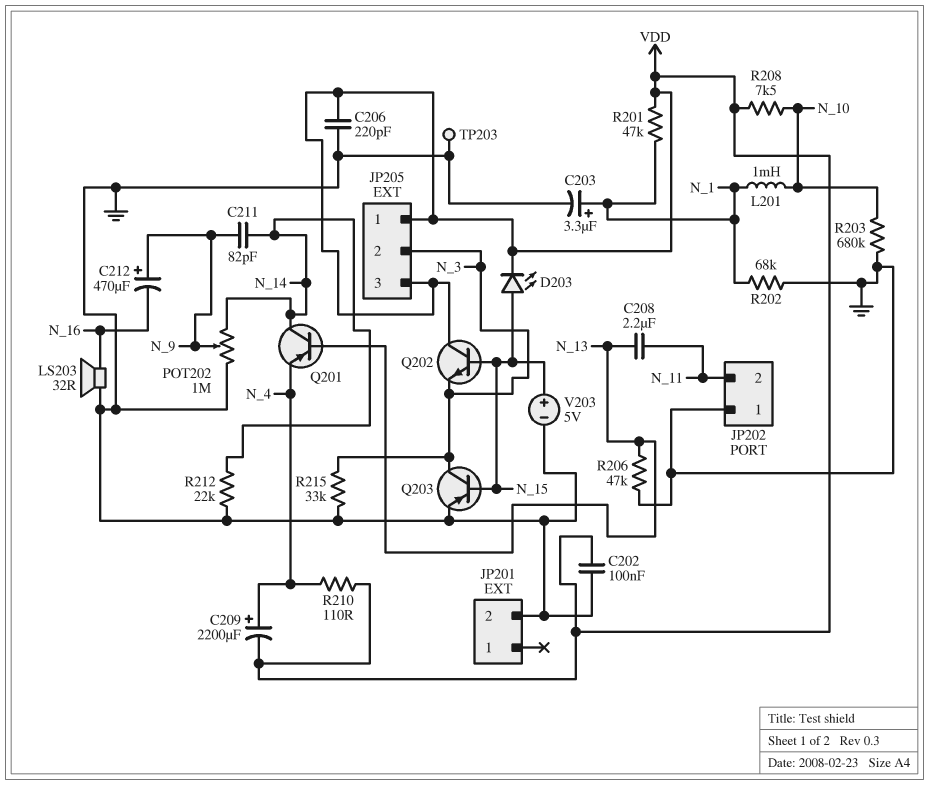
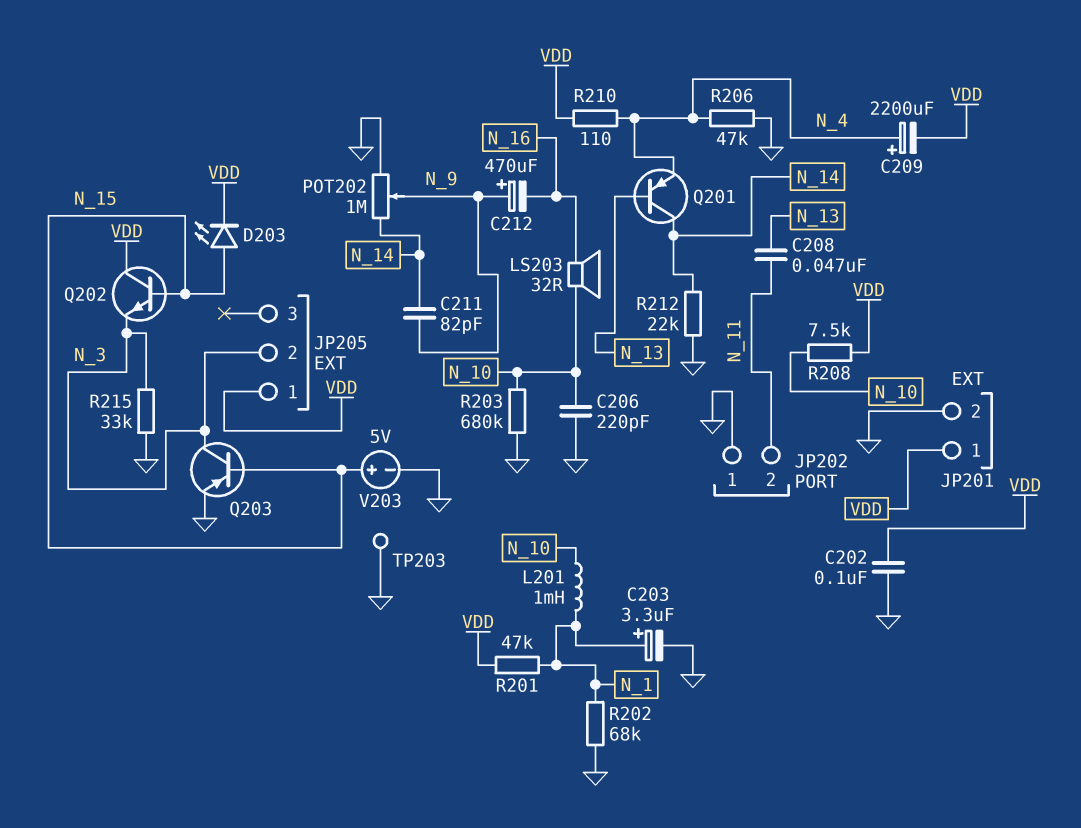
C206: 220pF (GND, VDD) -> 220pF (GND, N_10)
C208: 2.2uF (N_11, N_13) -> 47nF (N_11, N_13)
JP201 pin 1: none -> VDD
JP205 pin 3: VDD -> none
LS203: speaker 32R (GND, N_16) -> speaker 32R (N_10, N_16)
R206: 47k (GND, N_13) -> 47k (GND, N_4)

